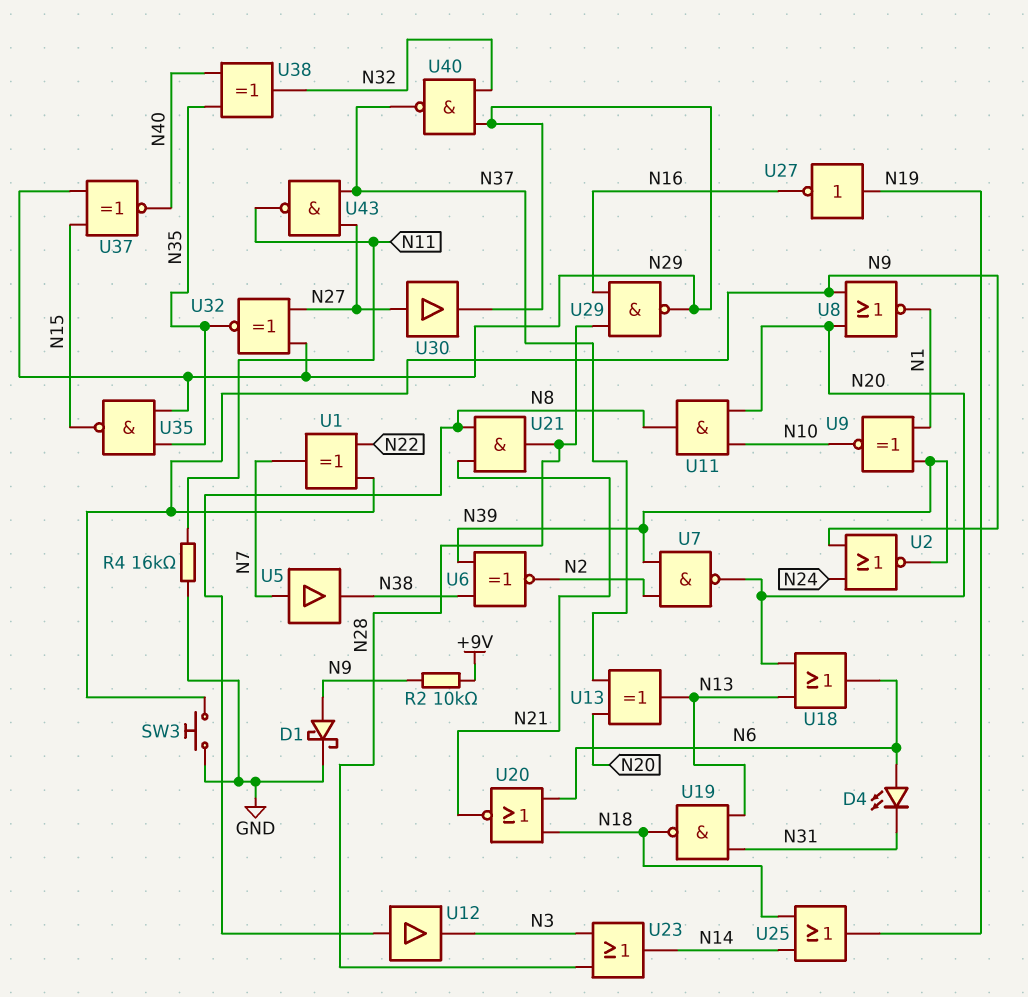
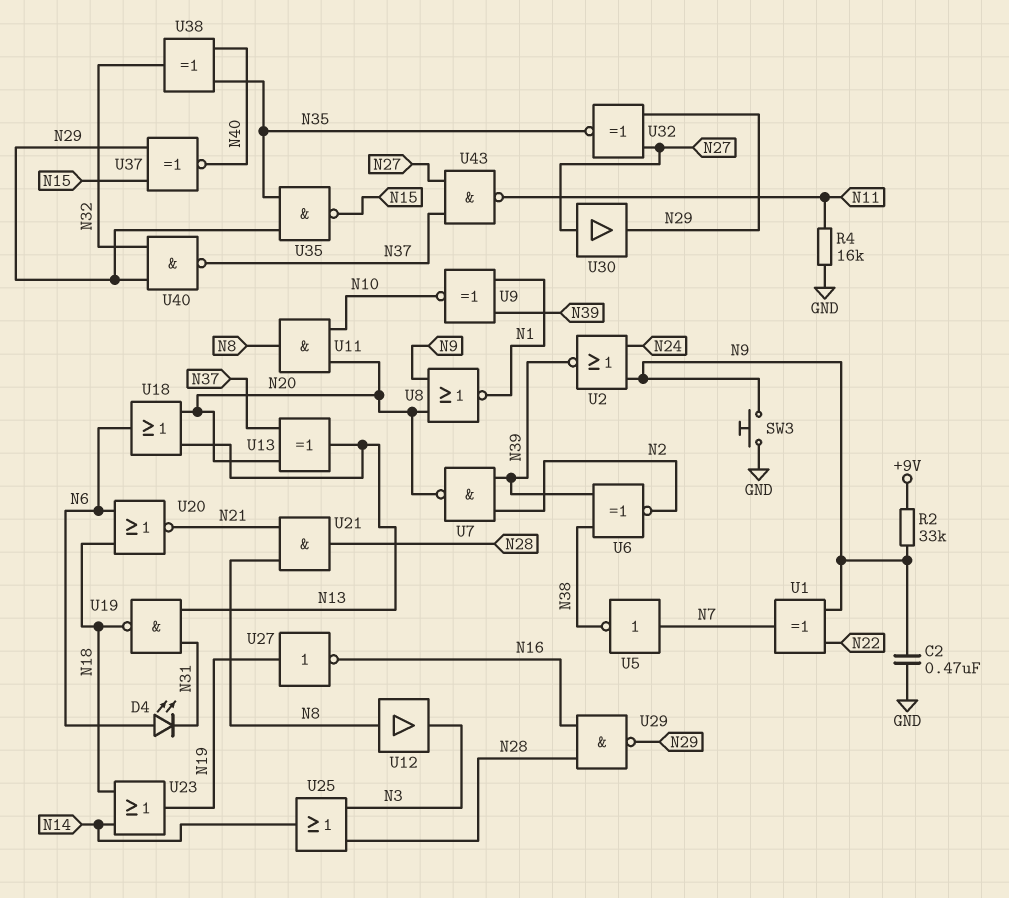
C2: none -> 470nF (GND, N9)
D1: schottky (A N9, K GND) -> none
R2: 10k (+9V, N9) -> 33k (+9V, N9)
U5: buffer (in N7, out N38) -> NOT (in N7, out N38)
U23: OR (in N3, in N28, out N14) -> OR (in N14, in N18, out N19)
U25: OR (in N14, in N18, out N19) -> OR (in N3, in N28, out N14)

